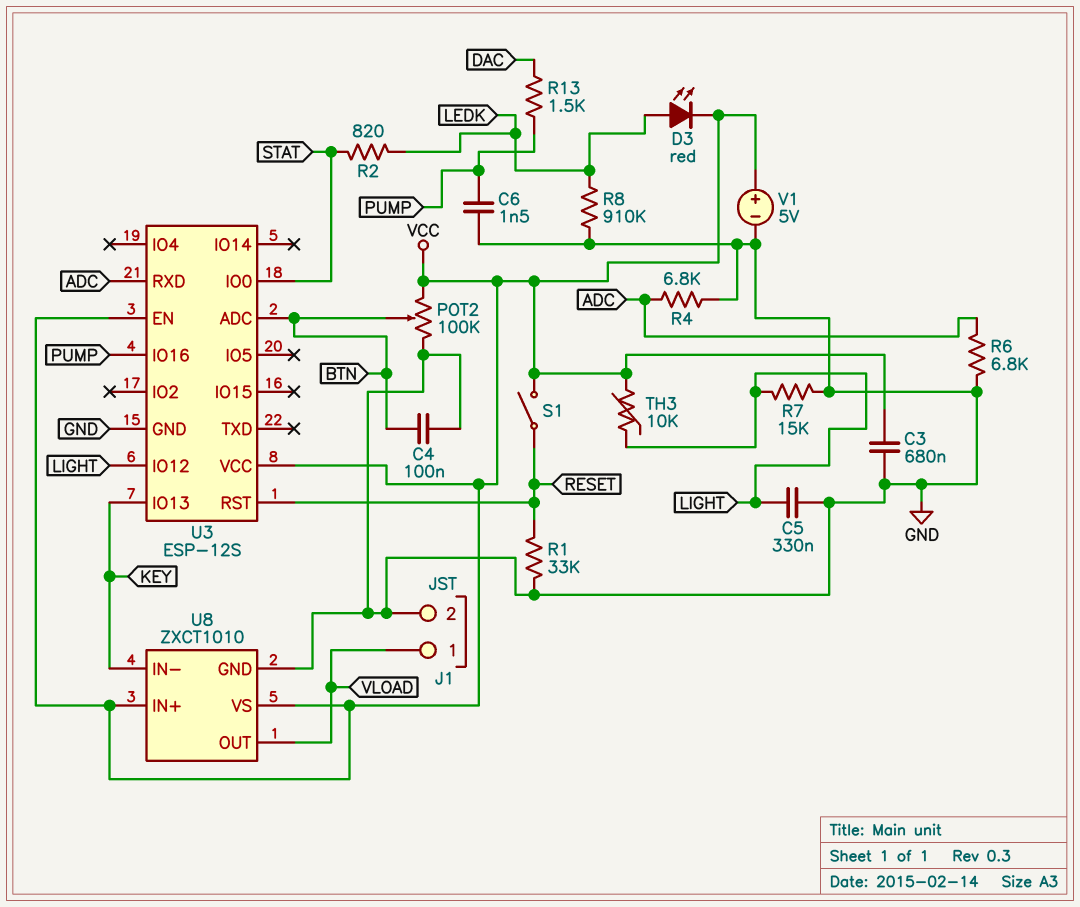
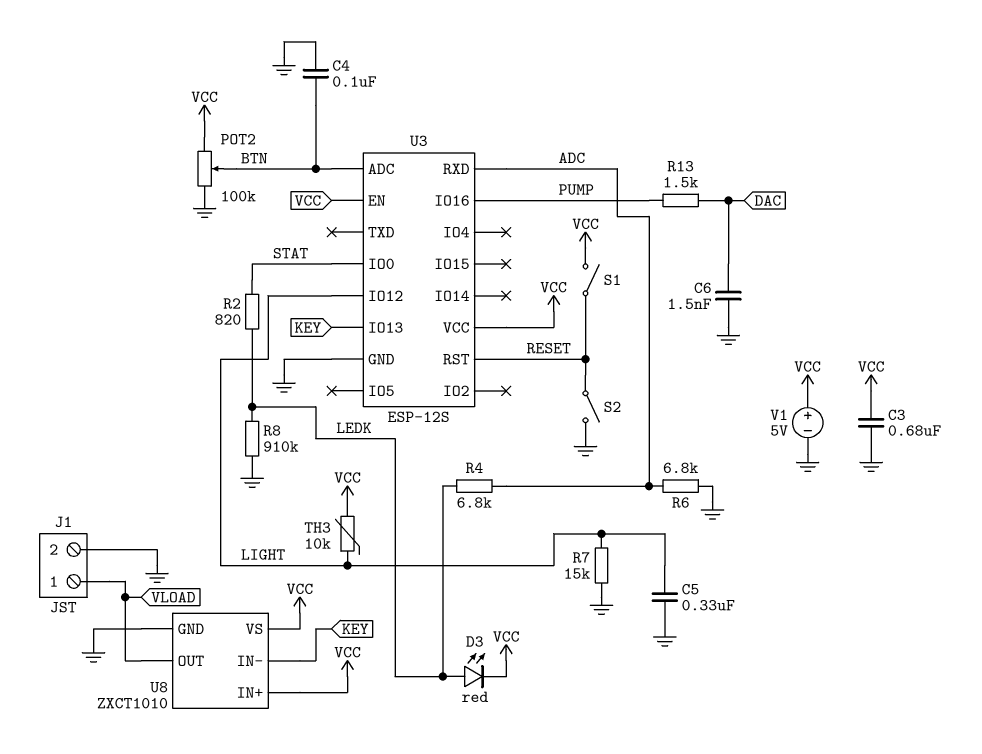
C6: 1.5nF (GND, PUMP) -> 1.5nF (DAC, GND)
R1: 33k (GND, RESET) -> none
R4: 6.8k (ADC, GND) -> 6.8k (ADC, LEDK)
S2: none -> switch (GND, RESET)

